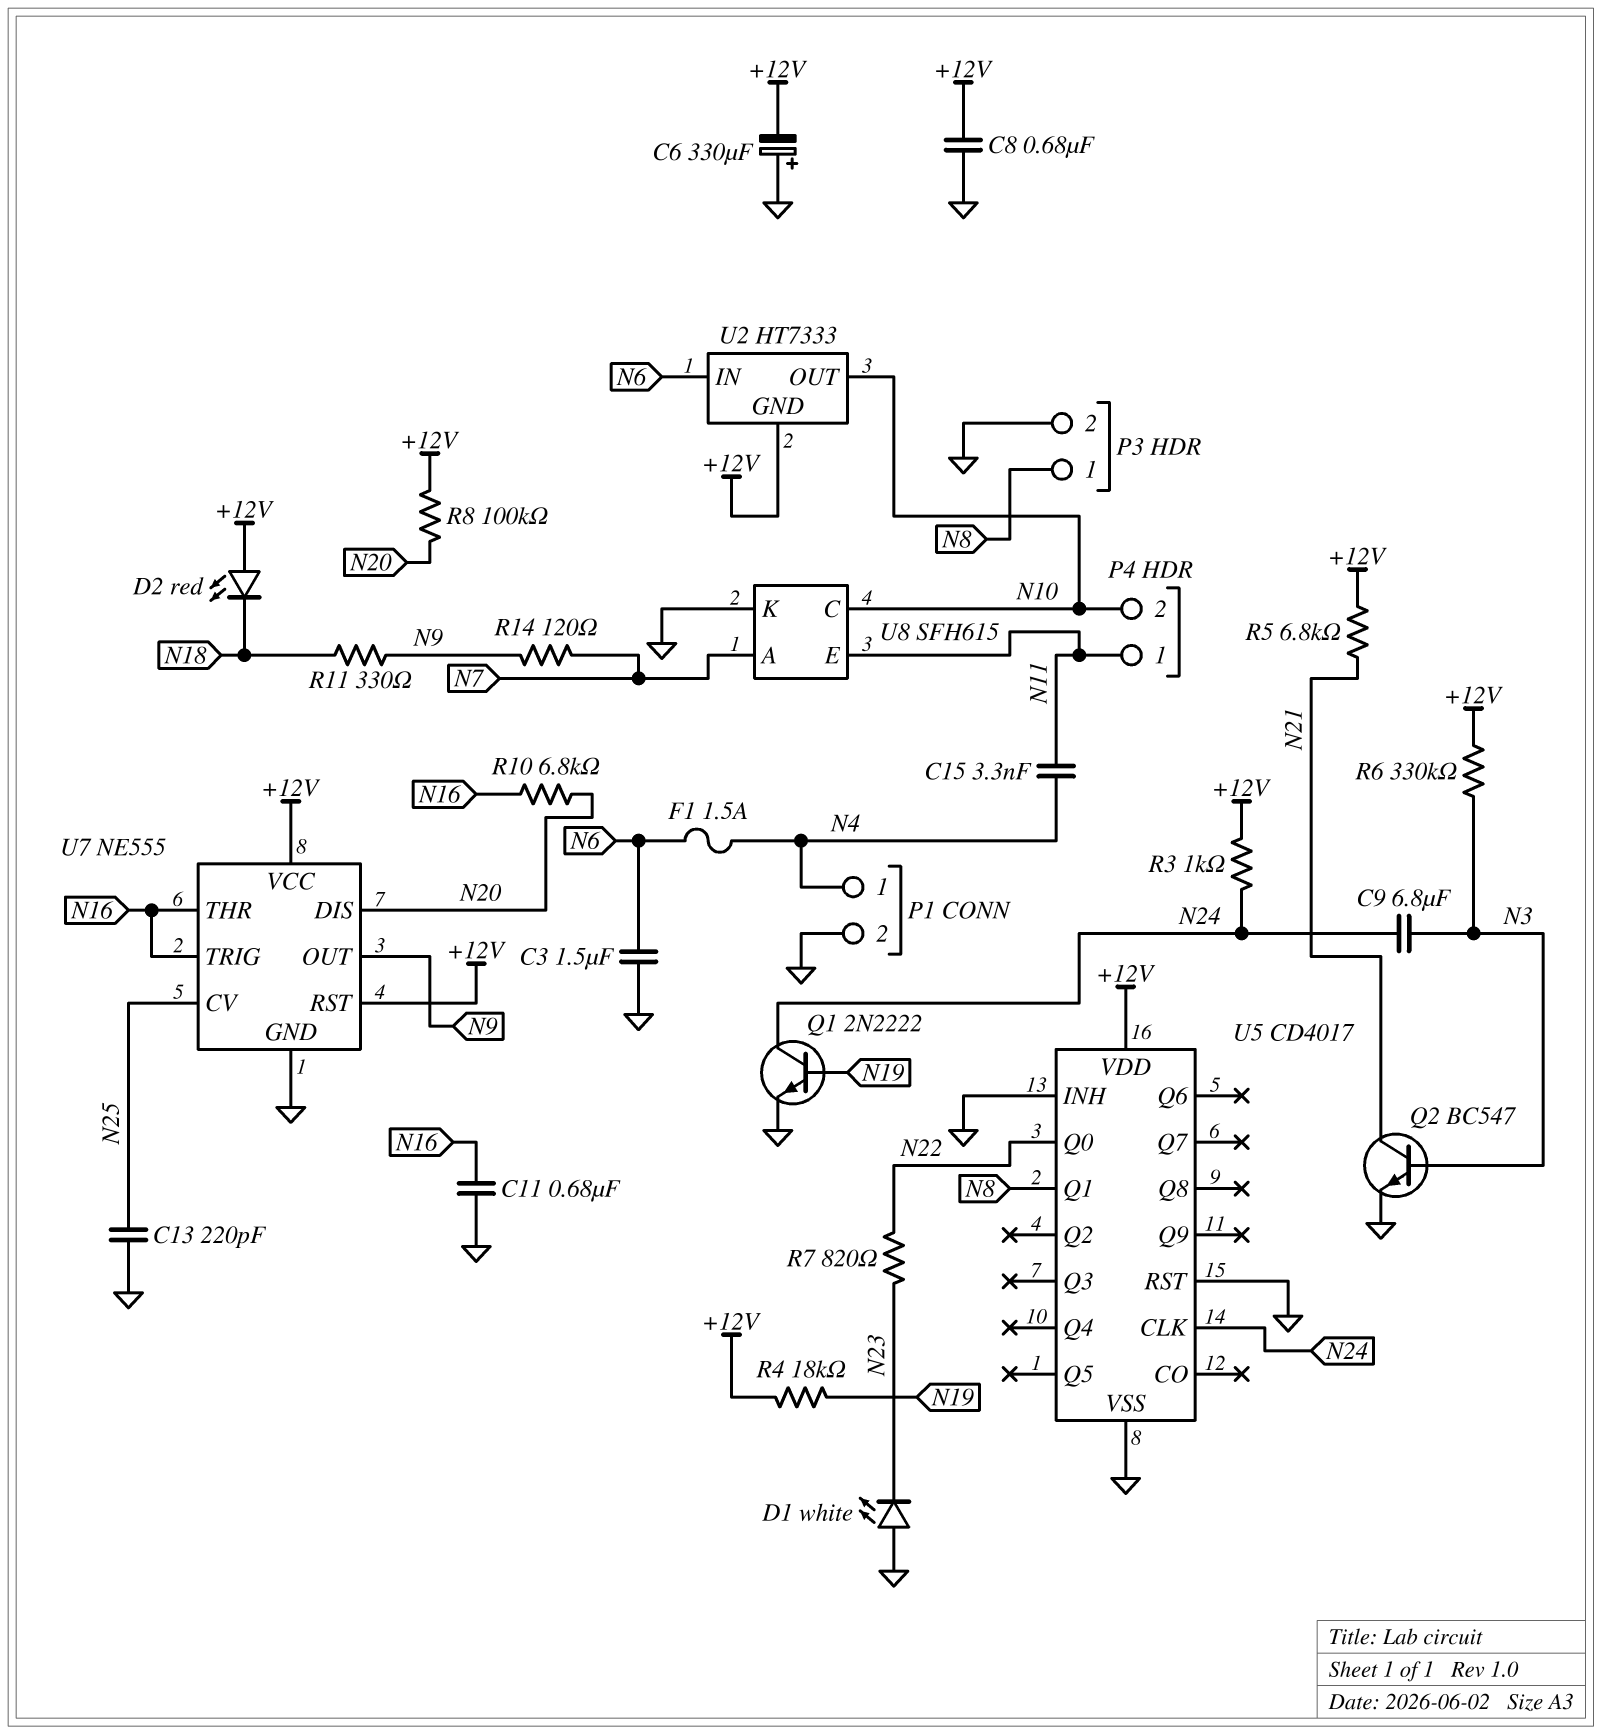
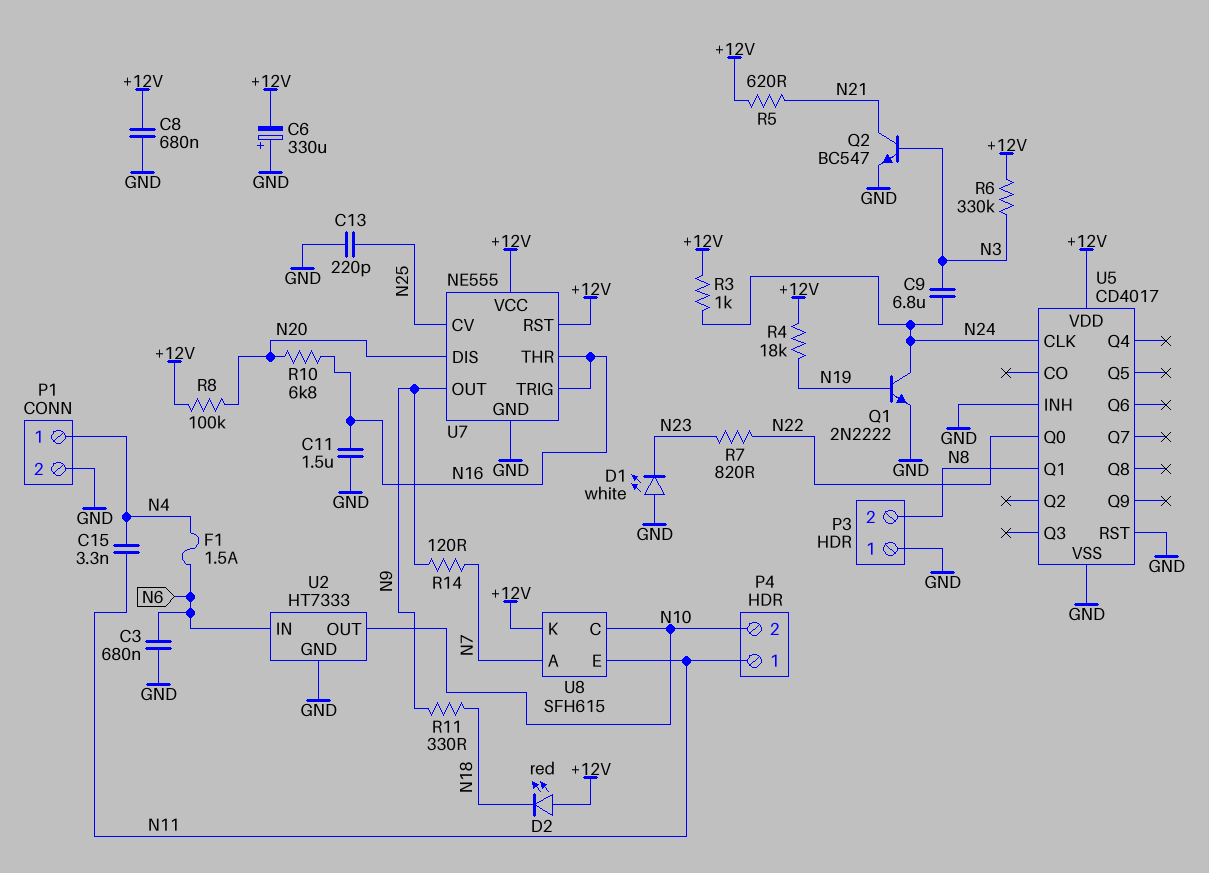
C3: 1.5uF (GND, N6) -> 680nF (GND, N6)
C11: 680nF (GND, N16) -> 1.5uF (GND, N16)
P3 pin 1: N8 -> GND
P3 pin 2: GND -> N8
R5: 6.8k (+12V, N21) -> 620 (+12V, N21)
U2 pin GND: +12V -> GND
U8 pin K: GND -> +12V

